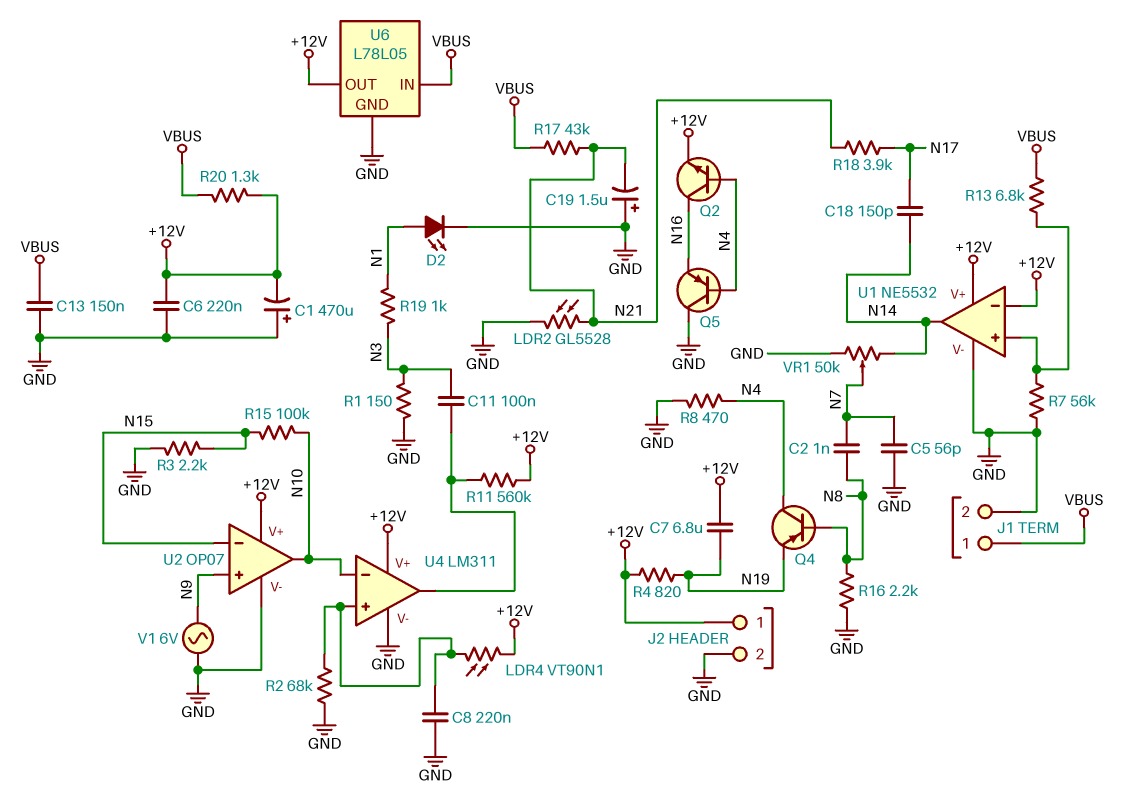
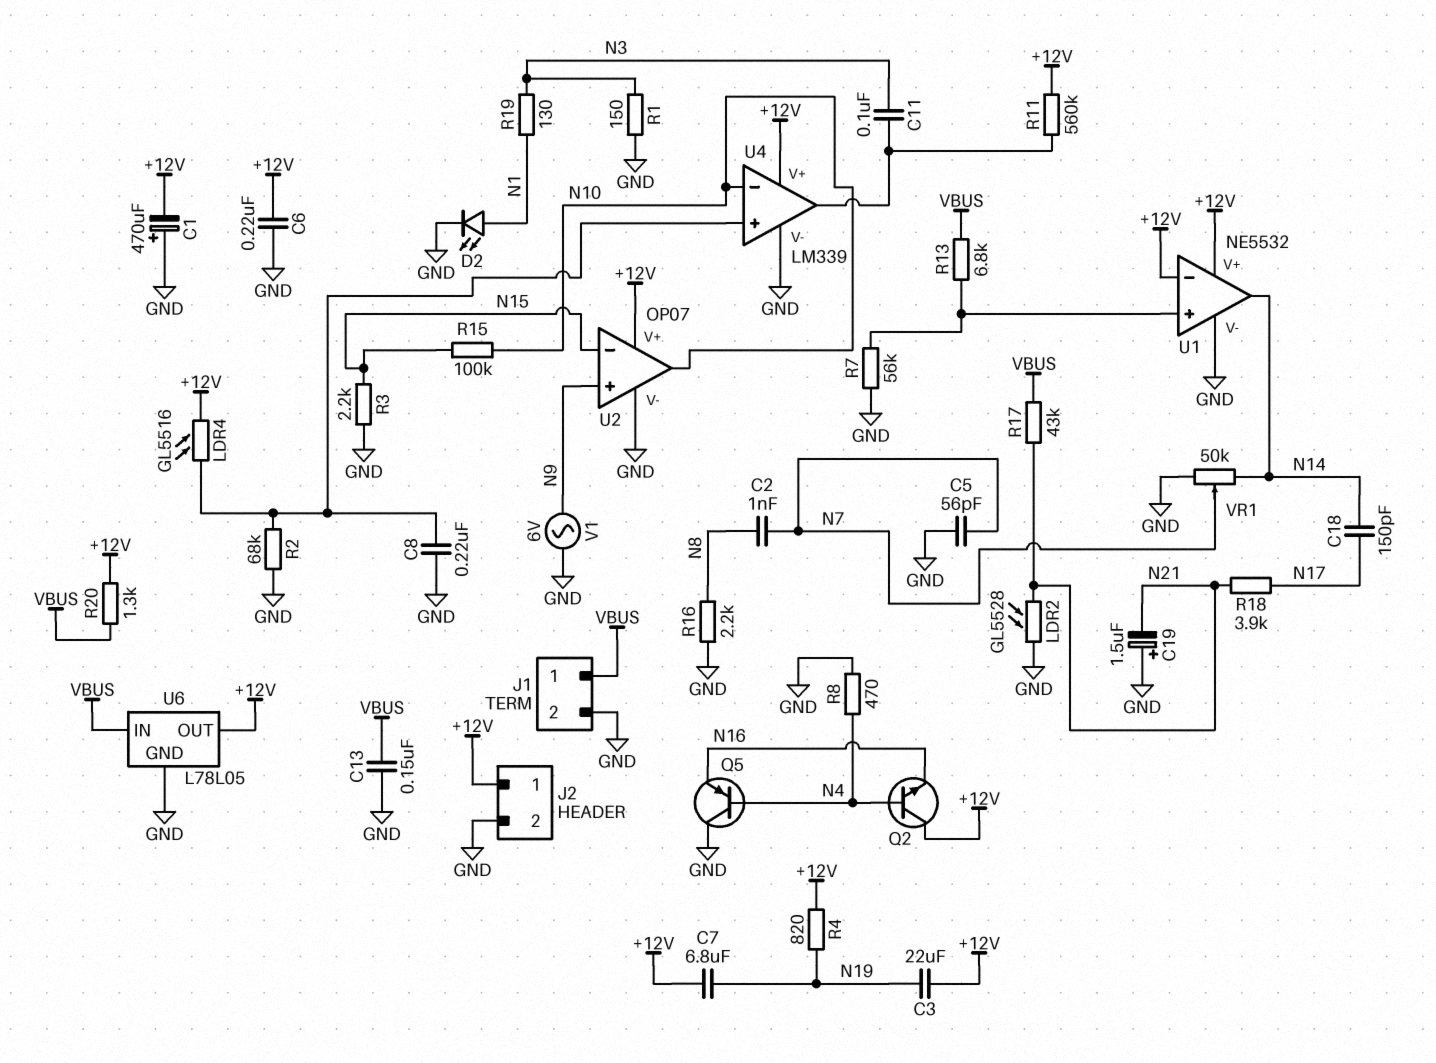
C3: none -> 22uF (+12V, N19)
LDR4: VT90N1 (+12V, U4/in+) -> GL5516 (+12V, U4/in+)
Q2: NPN (B N4, C N16, E +12V) -> NPN (B N4, C +12V, E N16)
Q4: PNP (B N8, C N4, E N19) -> none
R19: 1k (N1, N3) -> 130 (N1, N3)
U4: LM311 -> LM339

